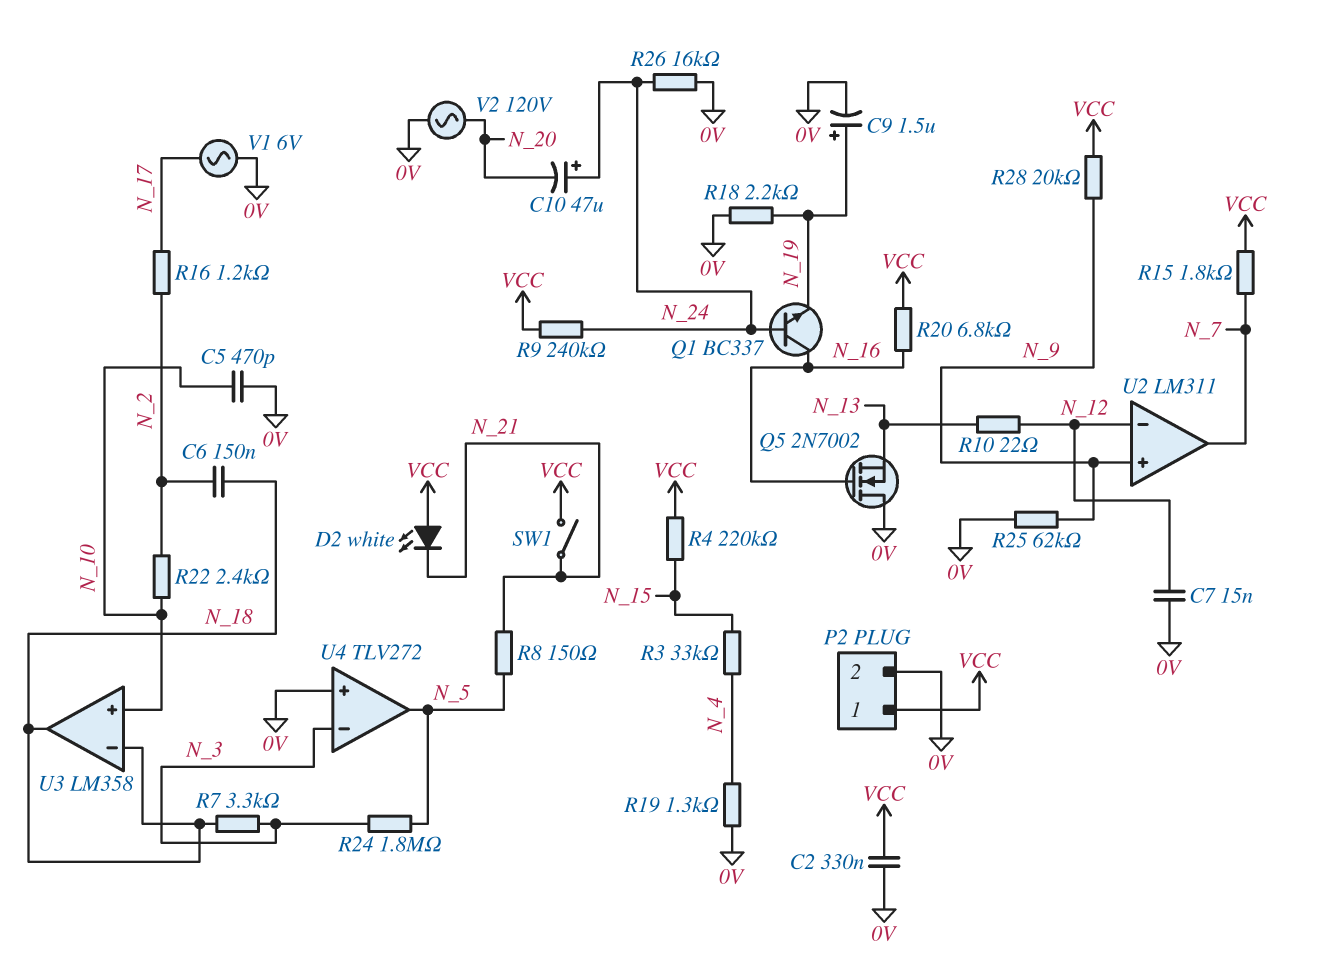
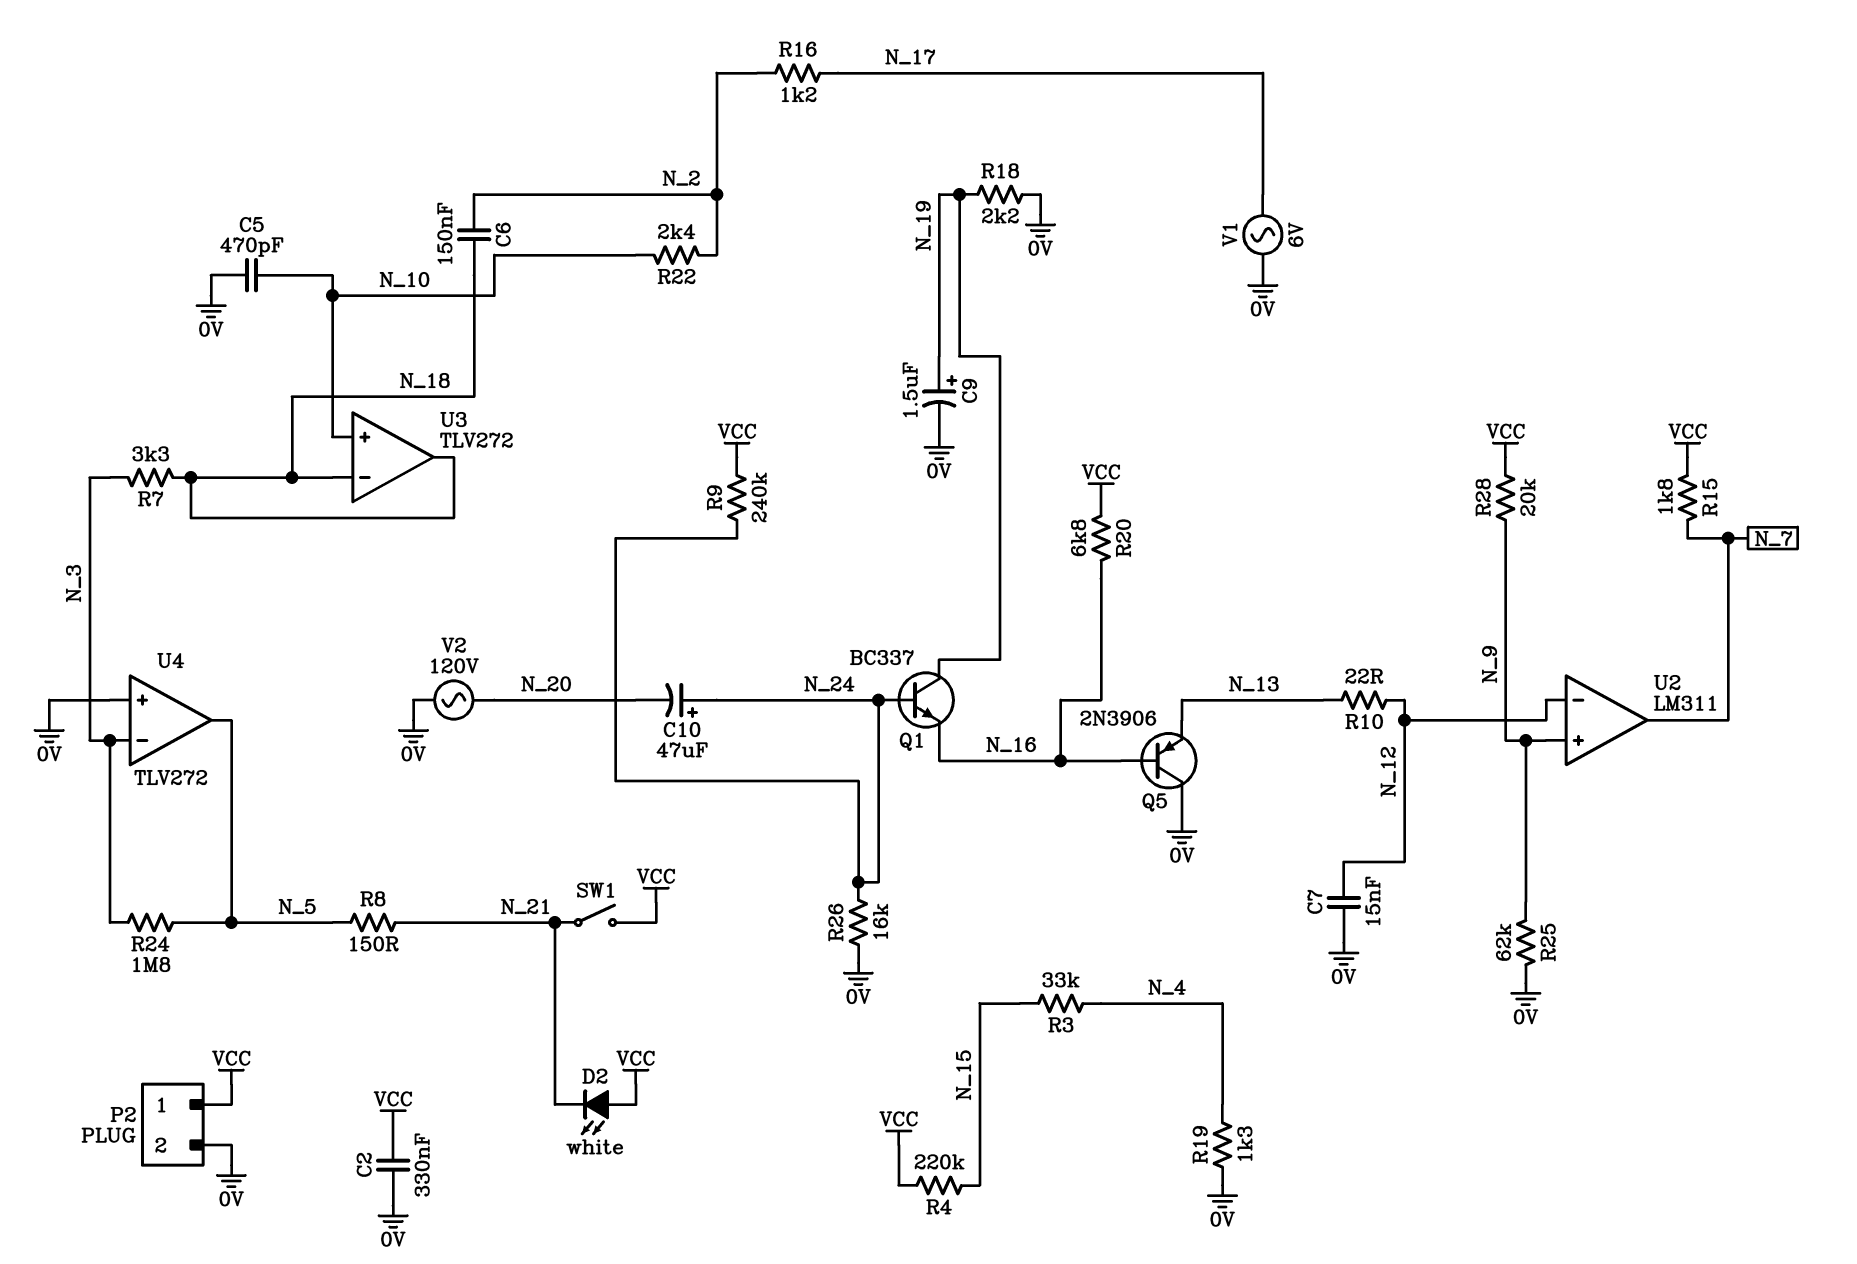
Q1: NPN BC337 (B N_24, C N_16, E N_19) -> NPN BC337 (B N_24, C N_19, E N_16)
Q5: NMOS 2N7002 (G N_16, D 0V, S N_13) -> PNP 2N3906 (B N_16, C 0V, E N_13)
U3: LM358 -> TLV272

